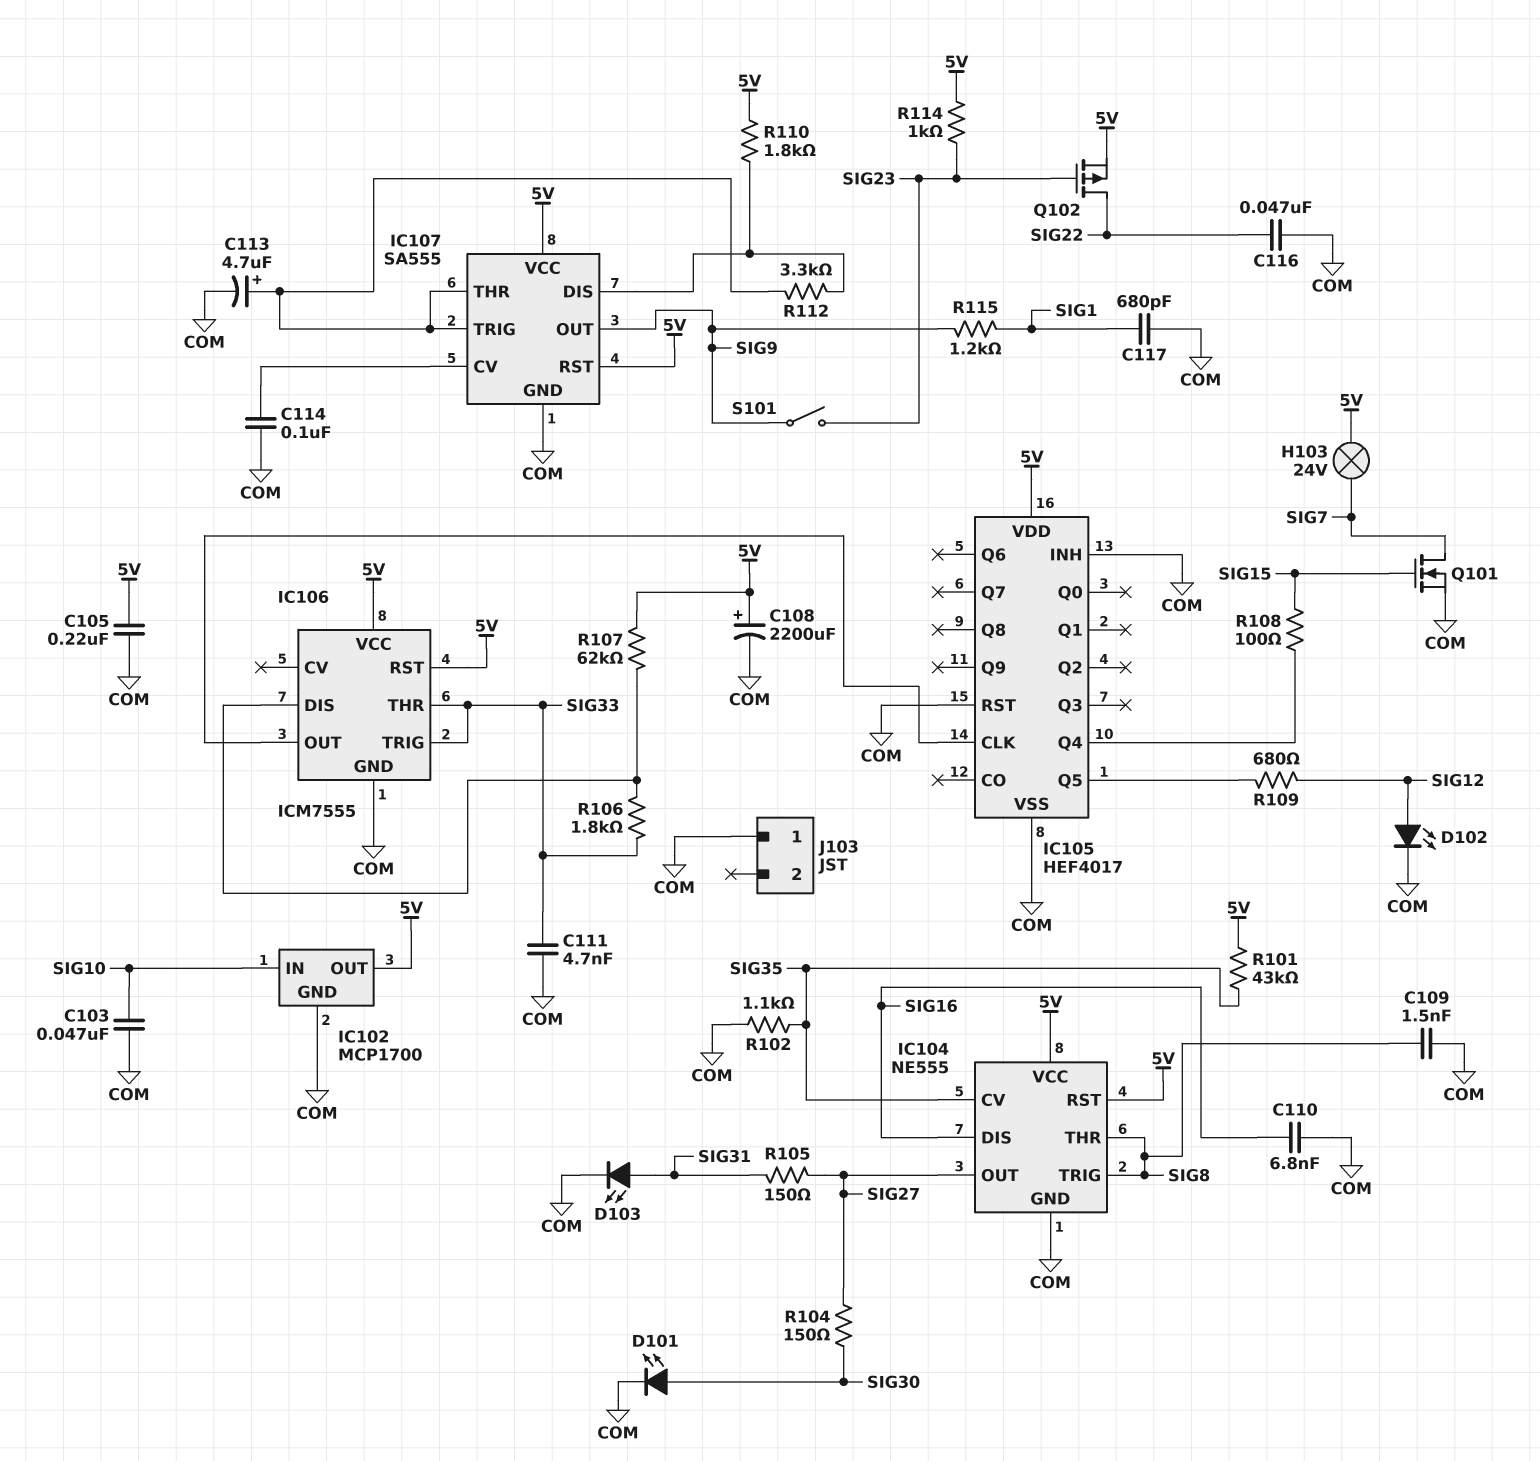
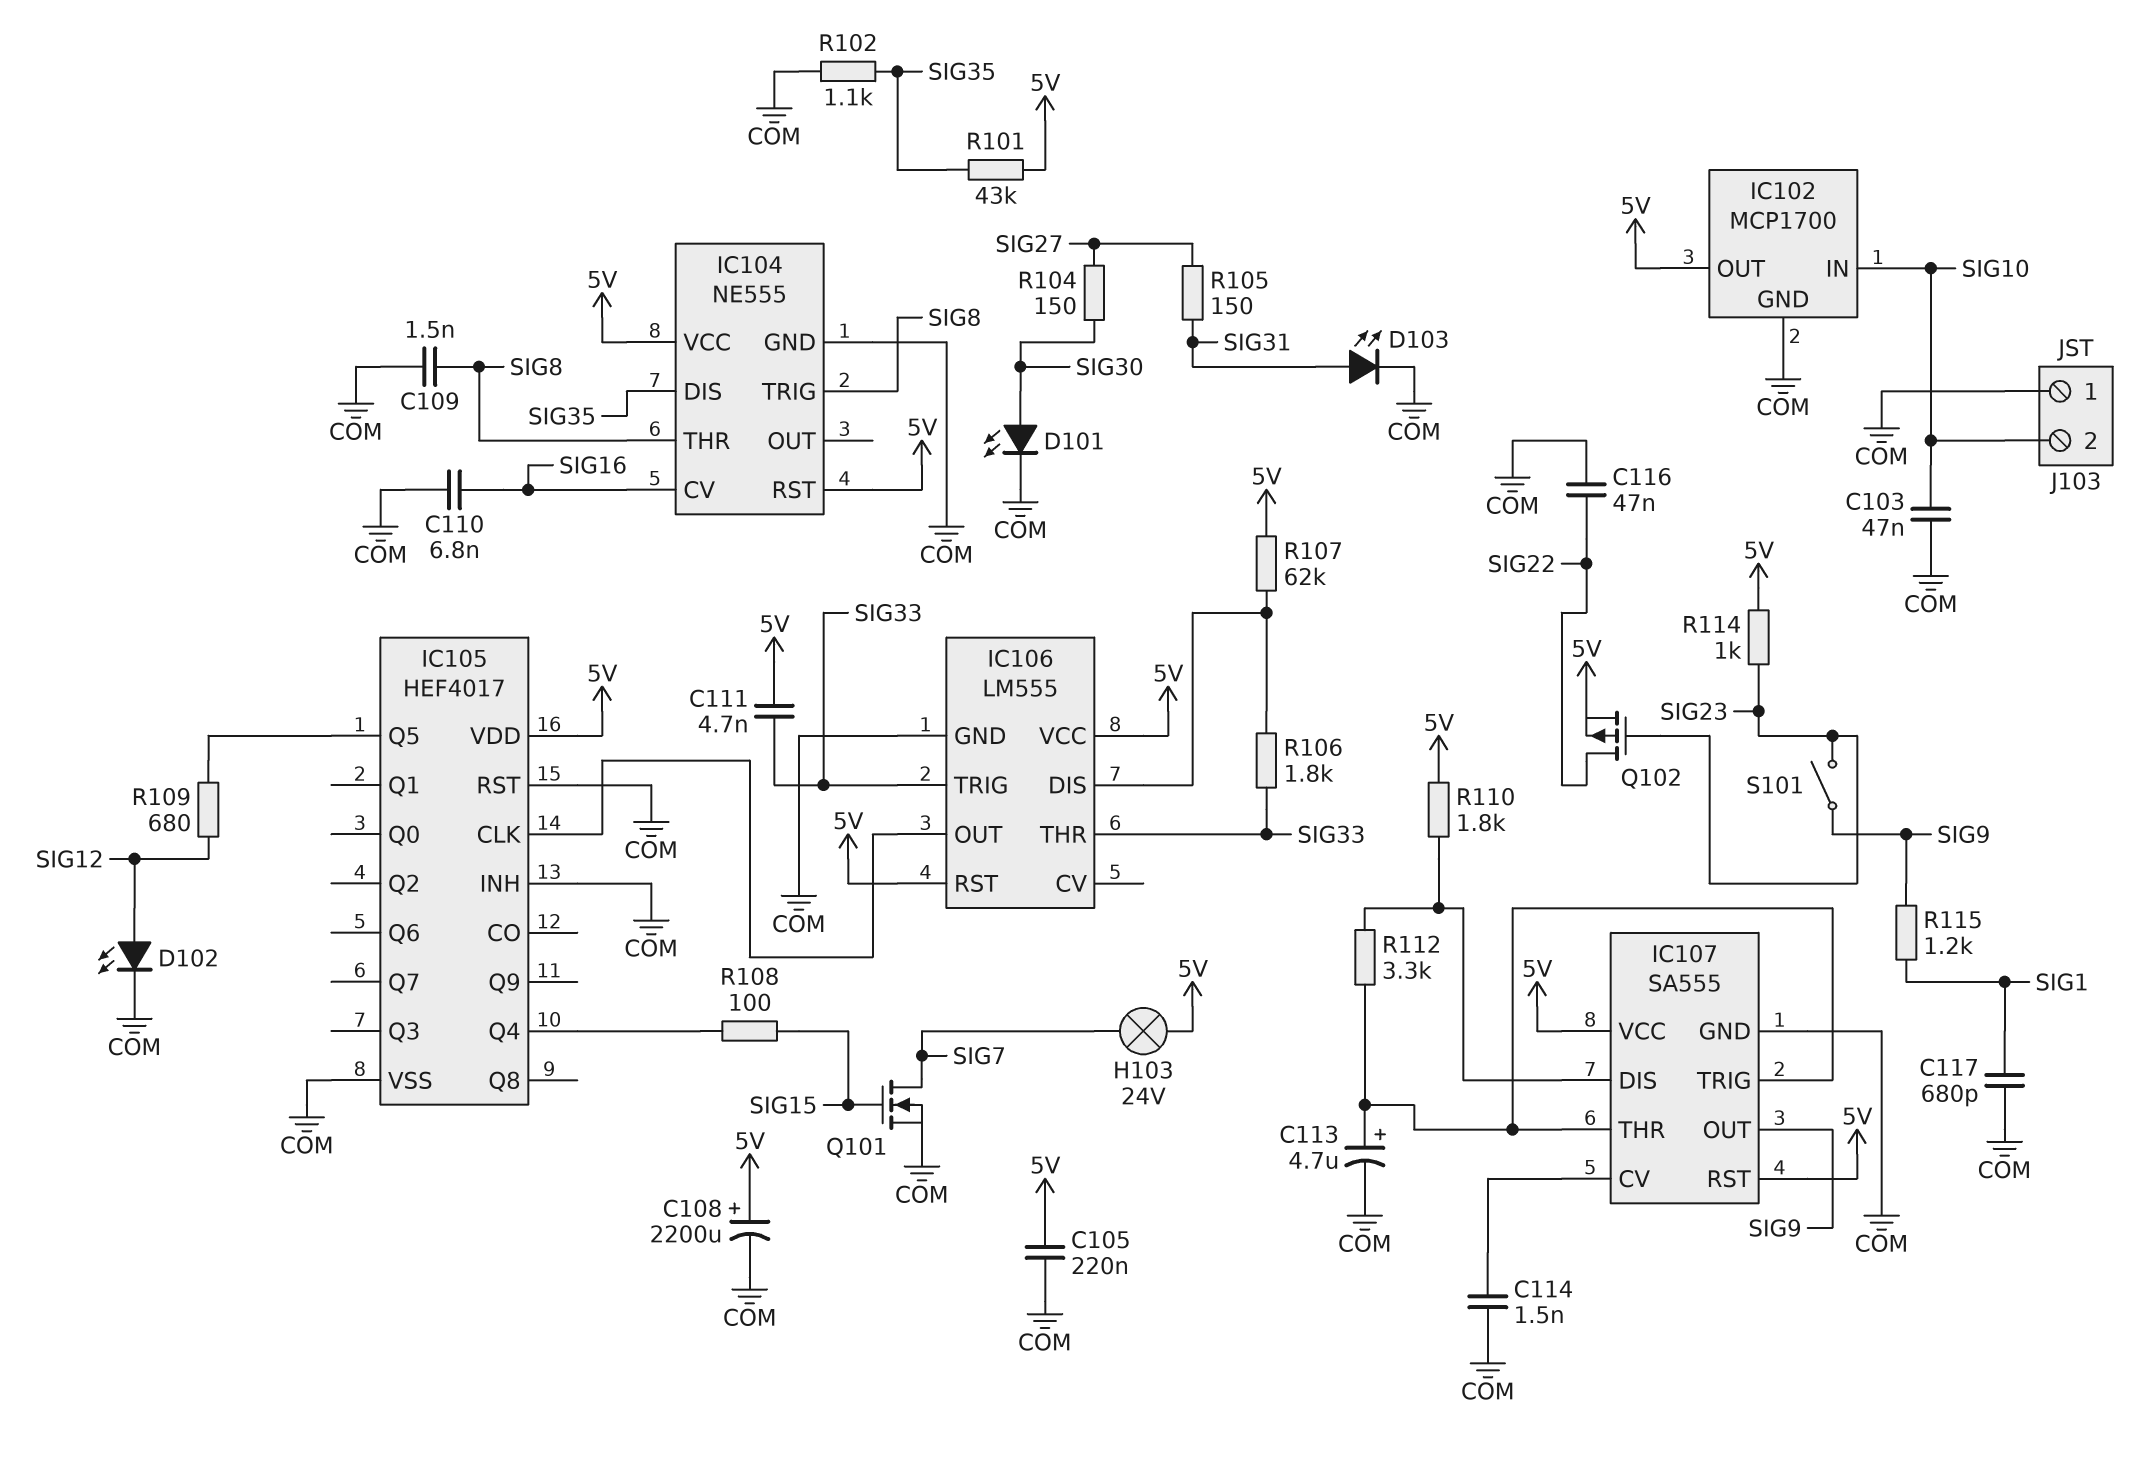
C111: 4.7nF (COM, SIG33) -> 4.7nF (5V, SIG33)
C114: 100nF (COM, IC107/CV) -> 1.5nF (COM, IC107/CV)
IC104 pin CV: SIG35 -> SIG16
IC104 pin DIS: SIG16 -> SIG35
IC104 pin OUT: SIG27 -> none
IC106: ICM7555 -> LM555
J103 pin 2: none -> SIG10

